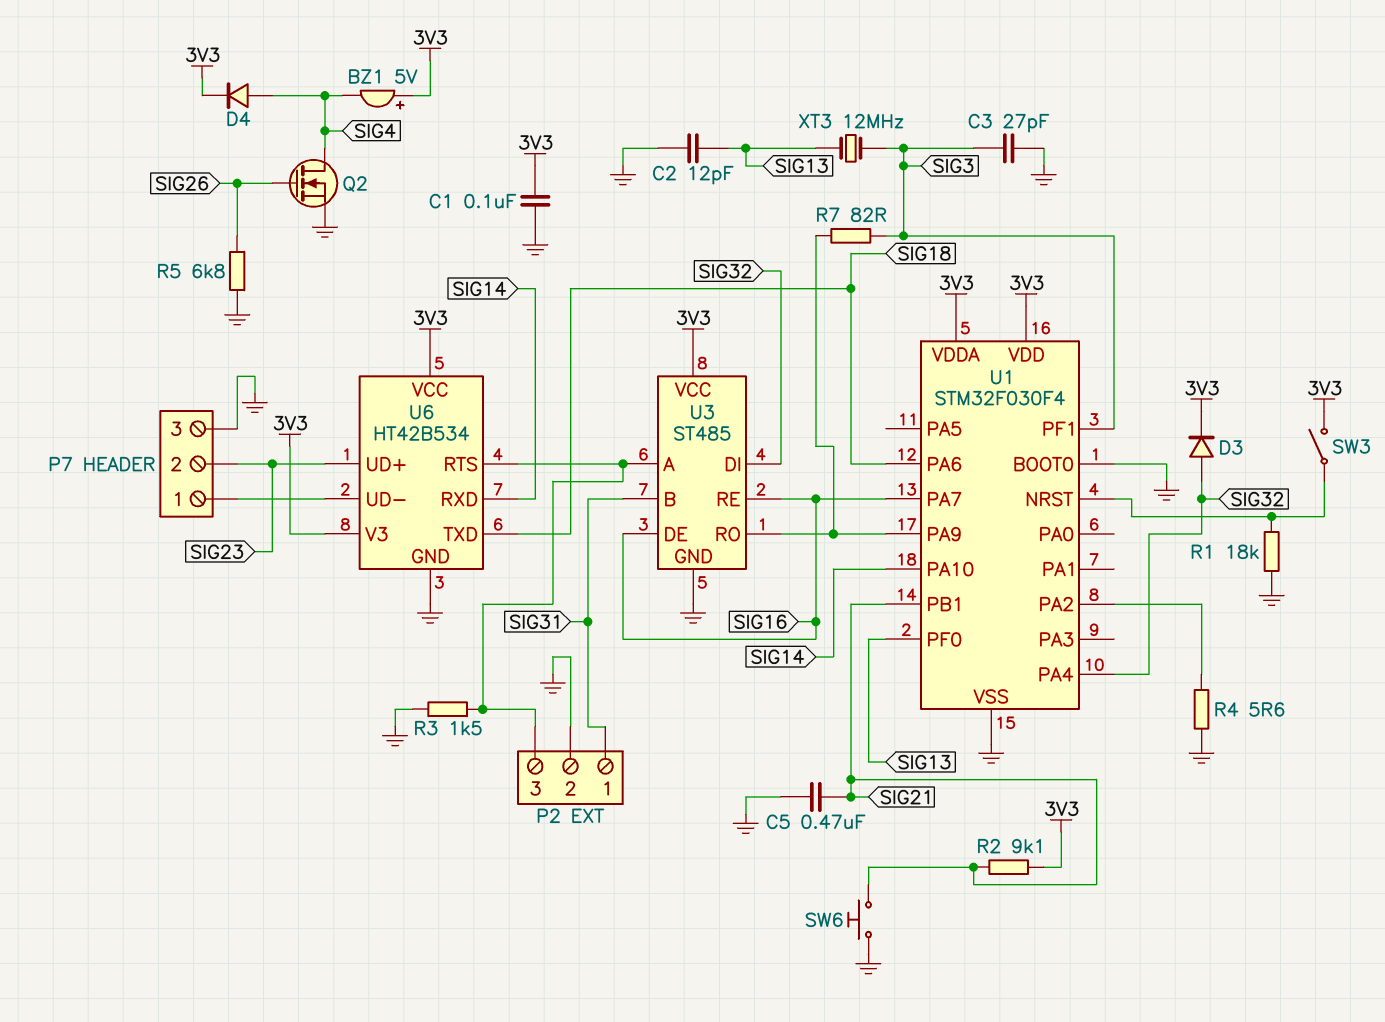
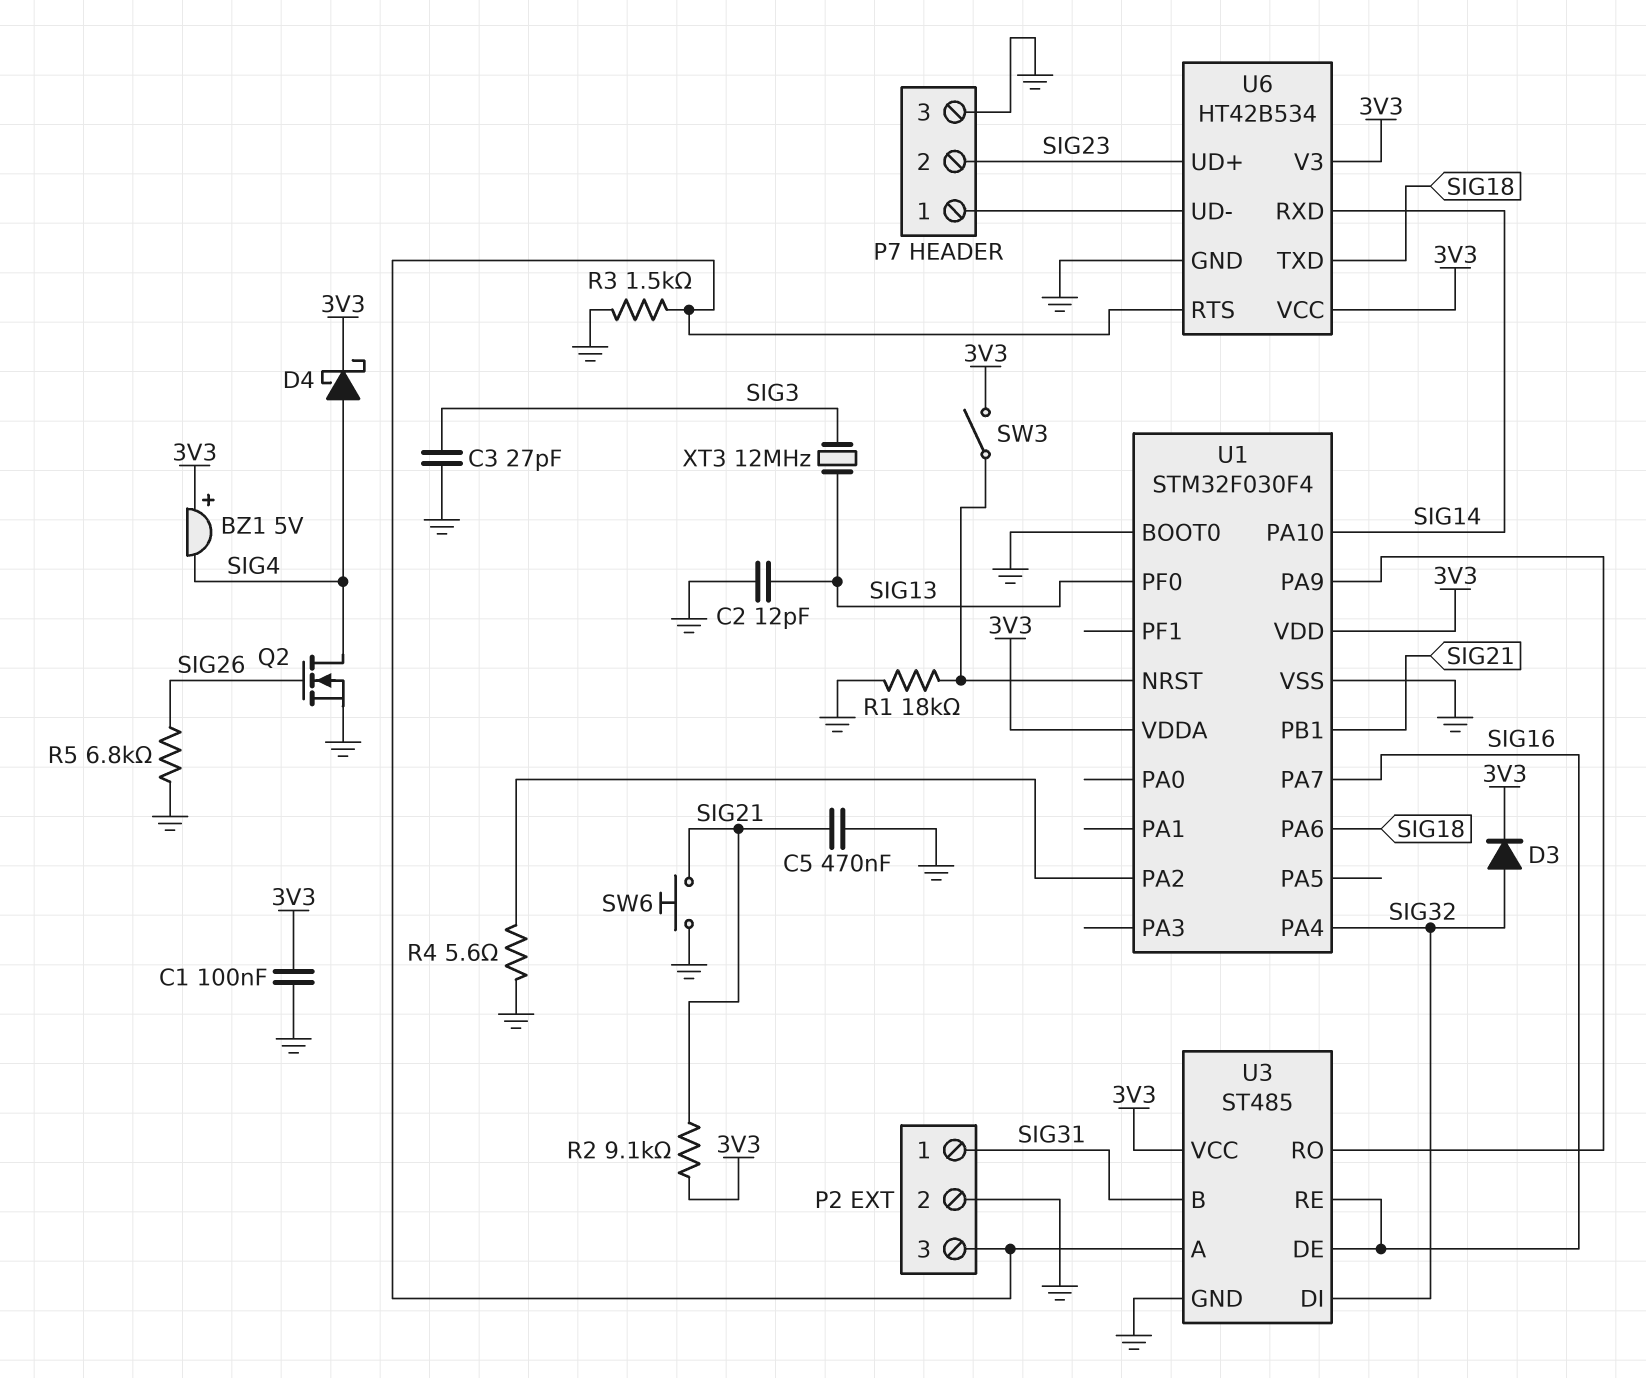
D4: diode (A SIG4, K 3V3) -> schottky (A SIG4, K 3V3)
R7: 82 (SIG3, U1/PA9) -> none
U1 pin PF1: SIG3 -> none

